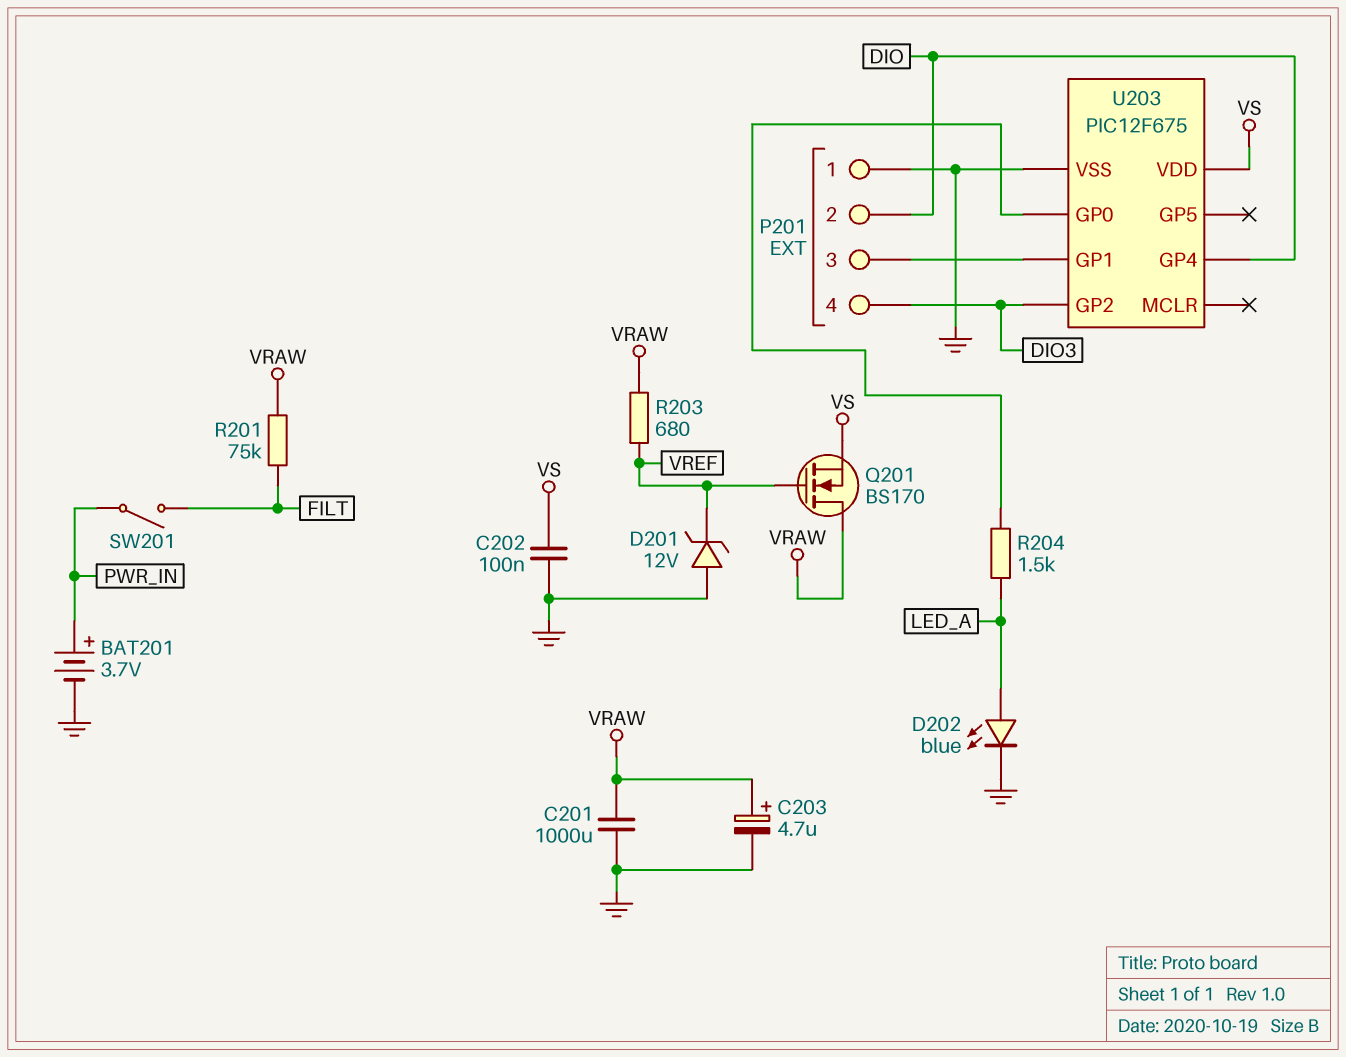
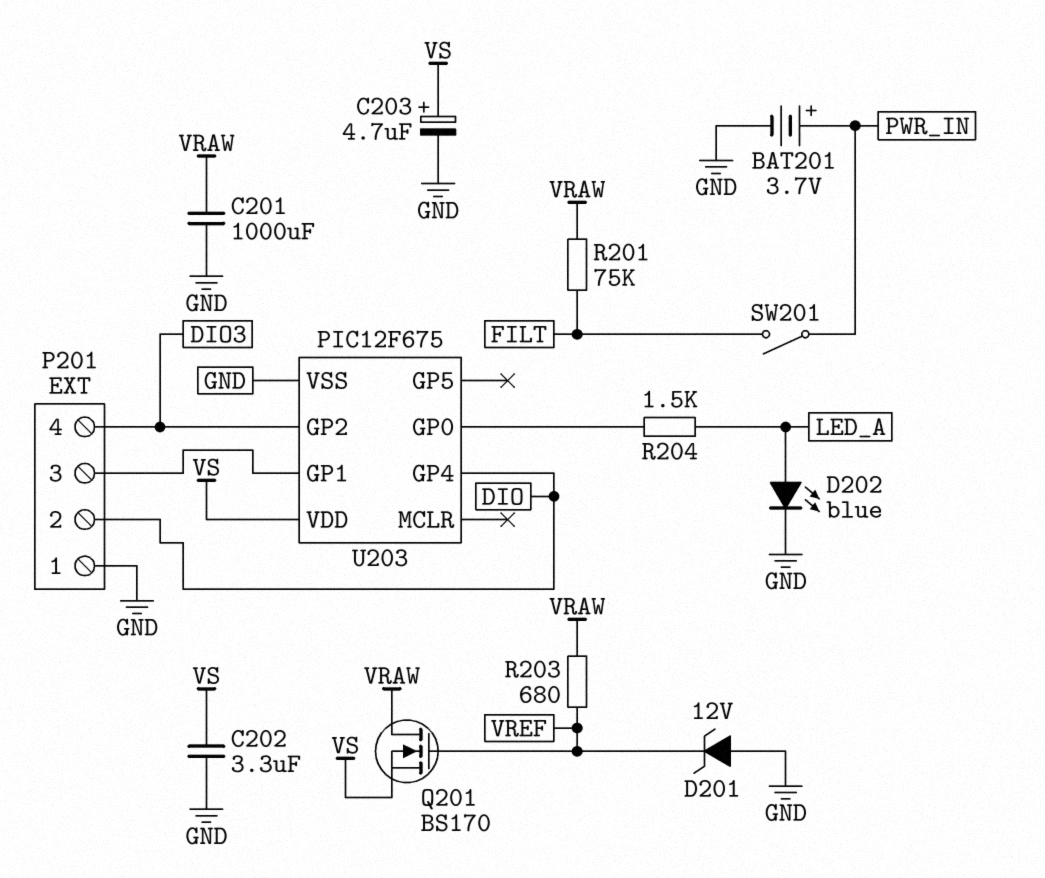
C202: 100nF (GND, VS) -> 3.3uF (GND, VS)
C203: 4.7uF (plus VRAW, minus GND) -> 4.7uF (plus VS, minus GND)

